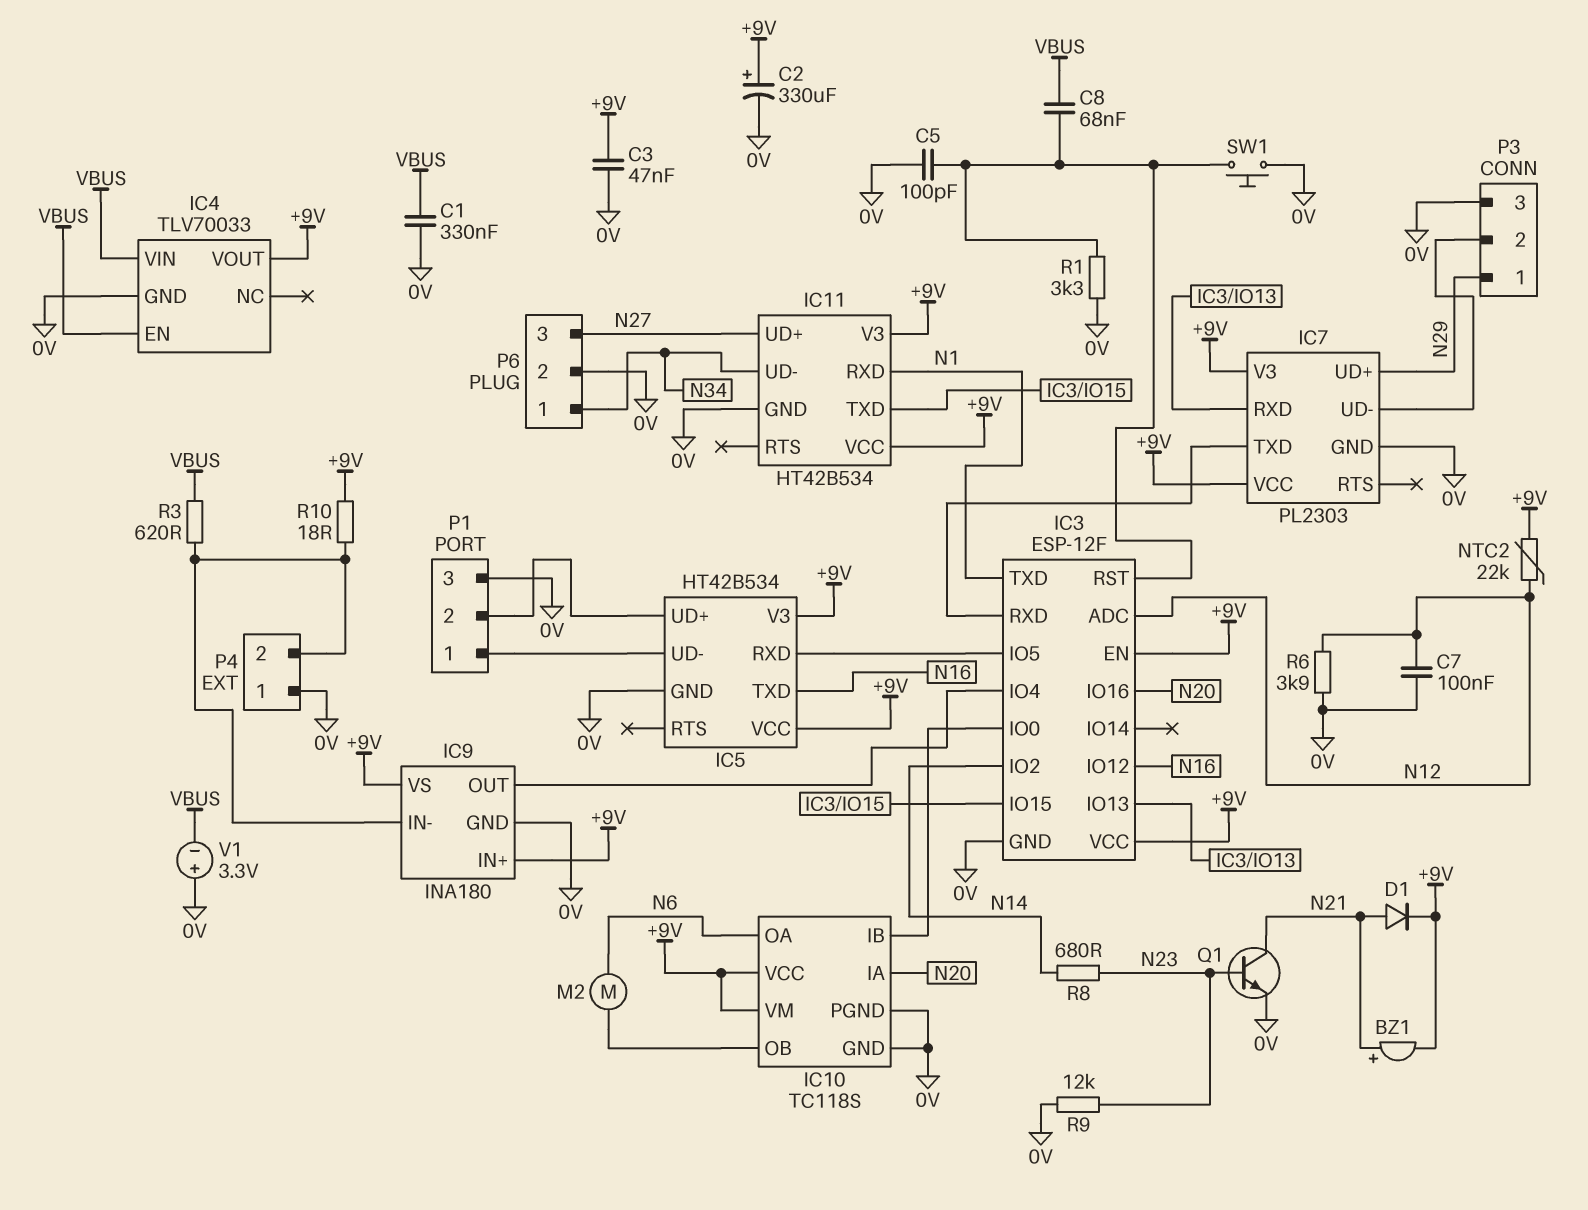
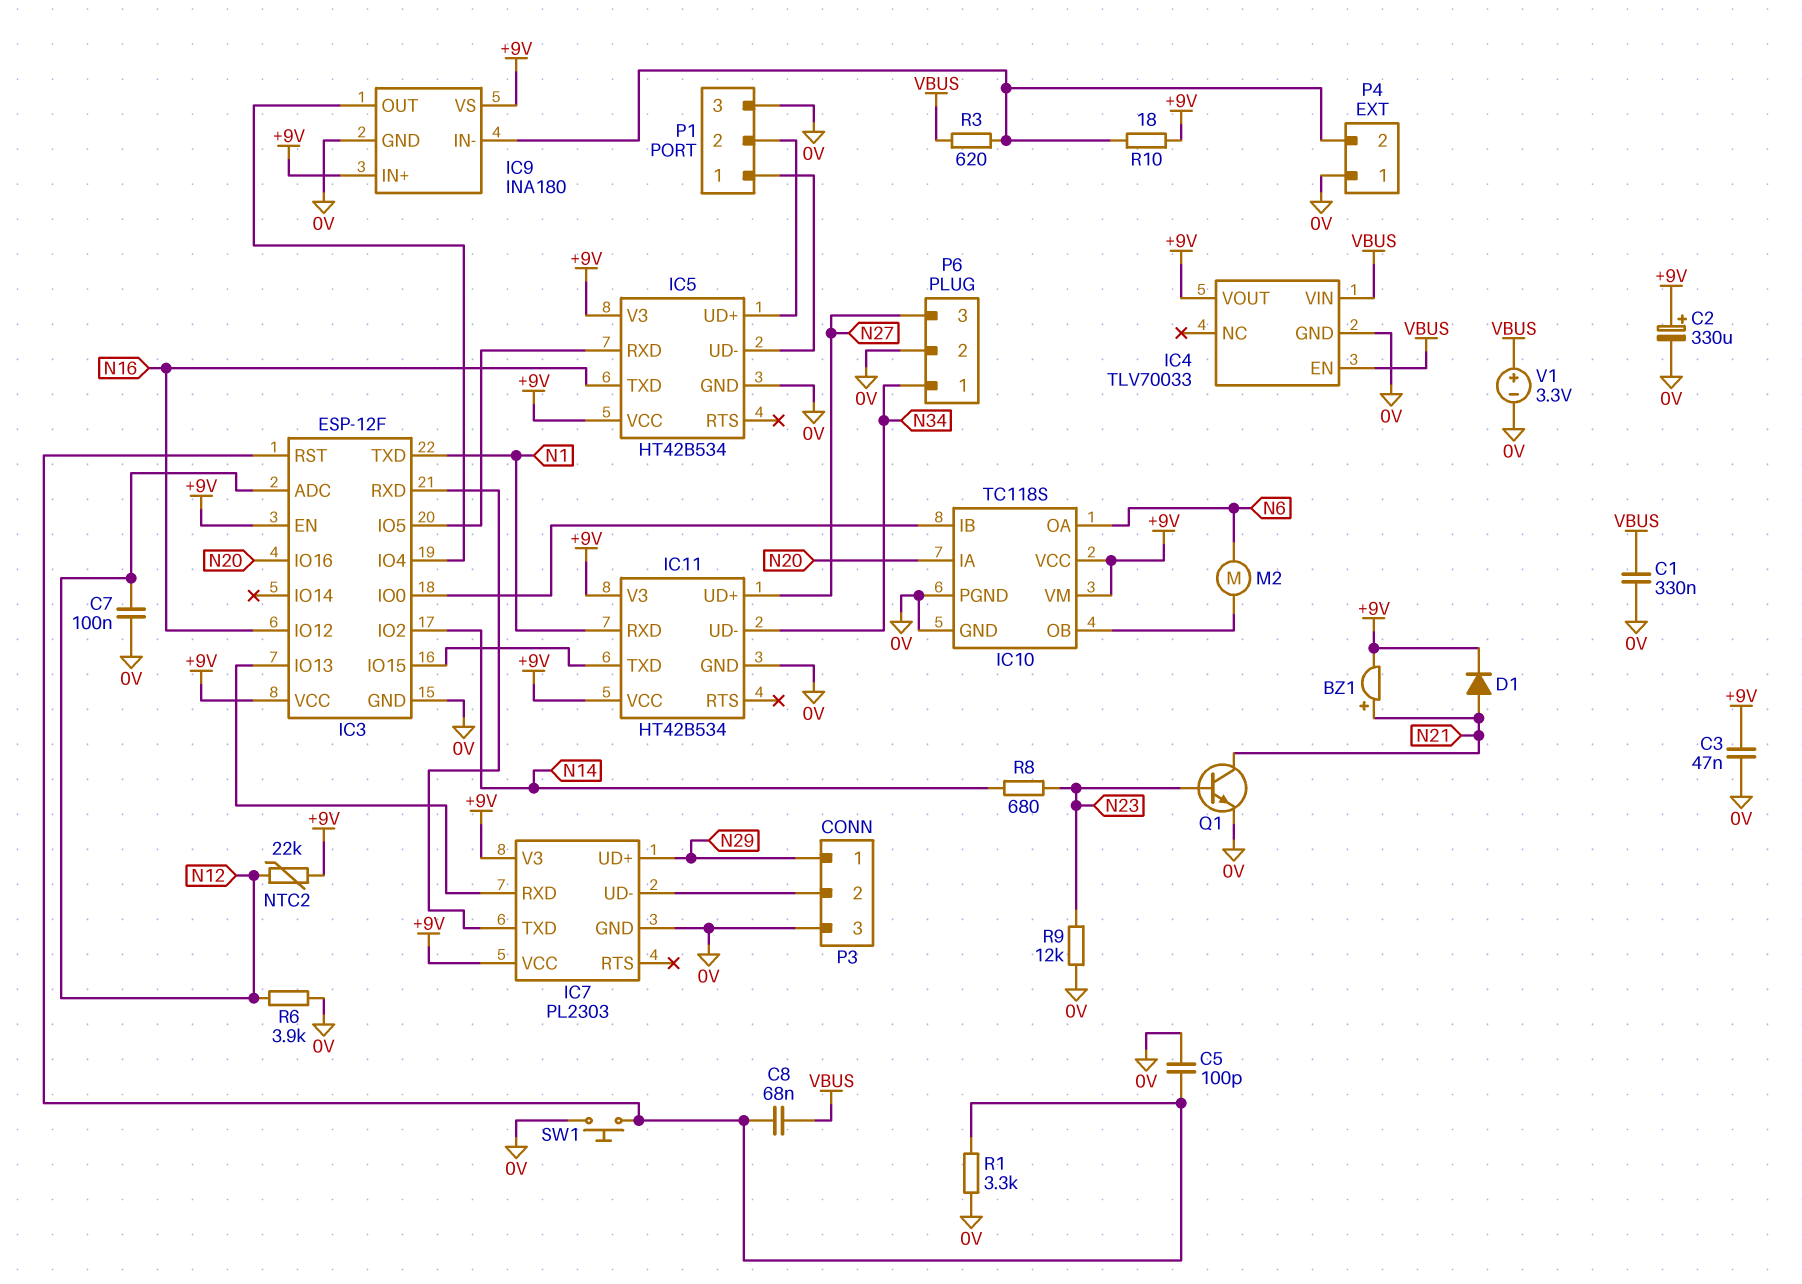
V1: 3.3V (plus 0V, minus VBUS) -> 3.3V (plus VBUS, minus 0V)

